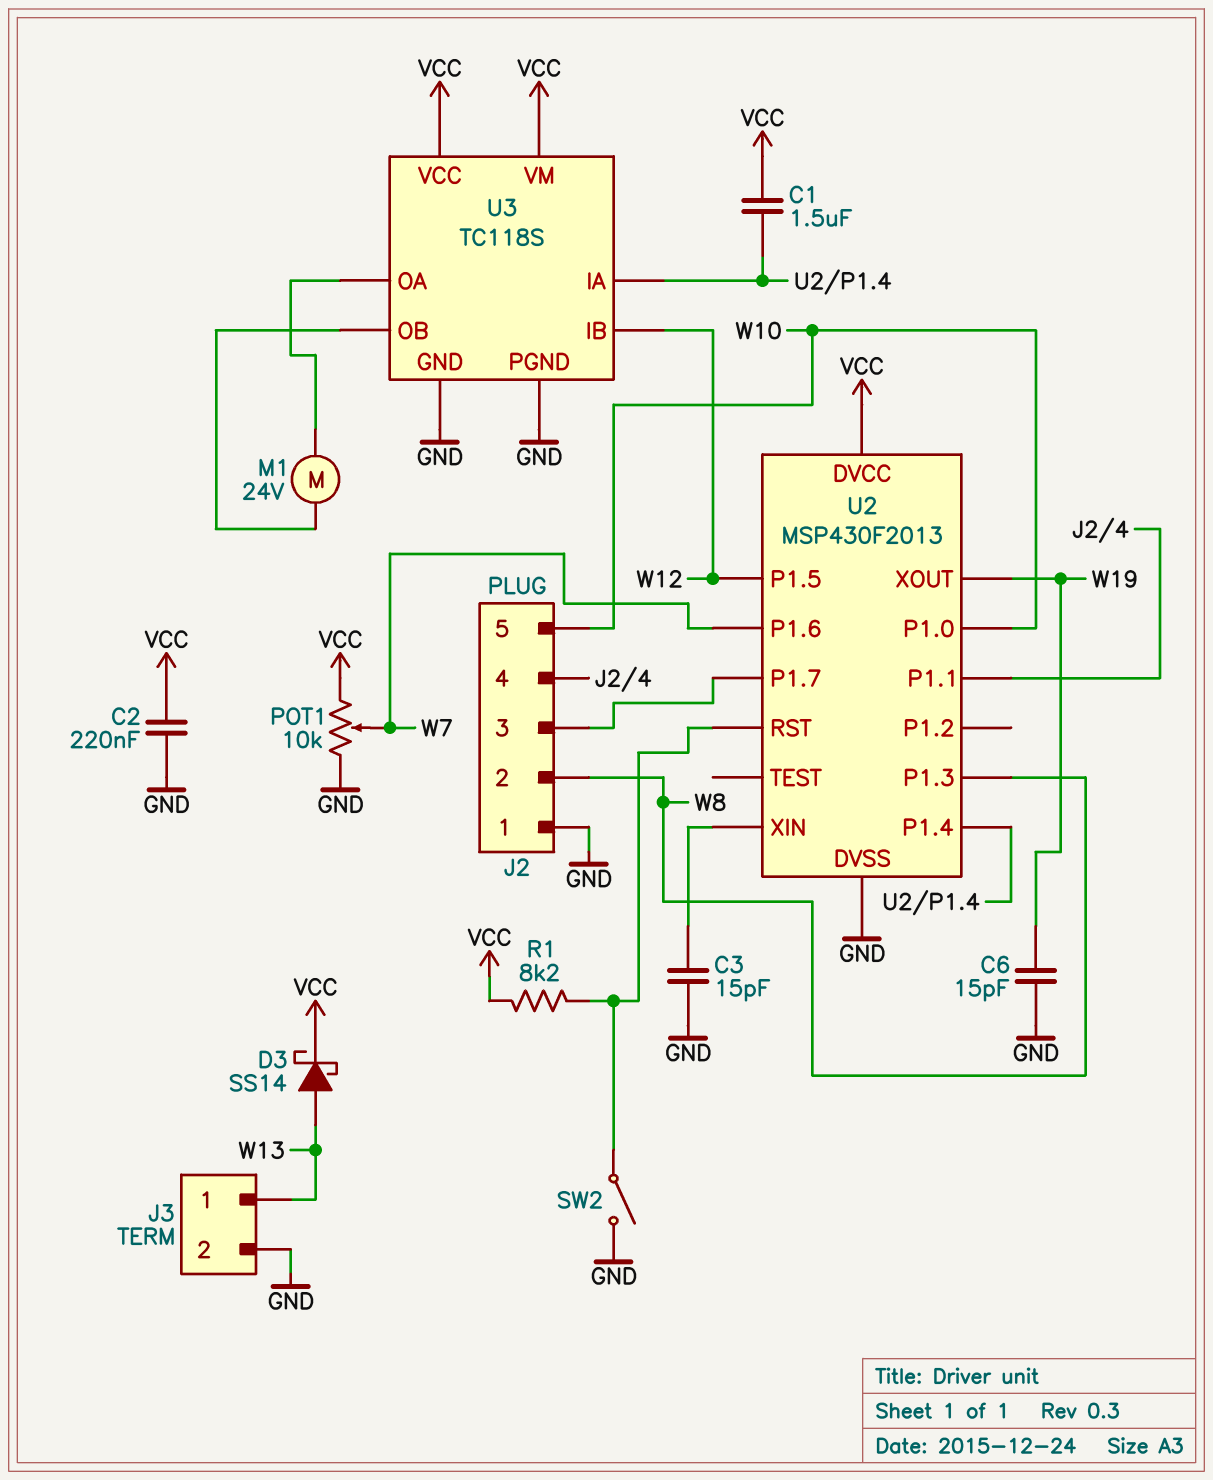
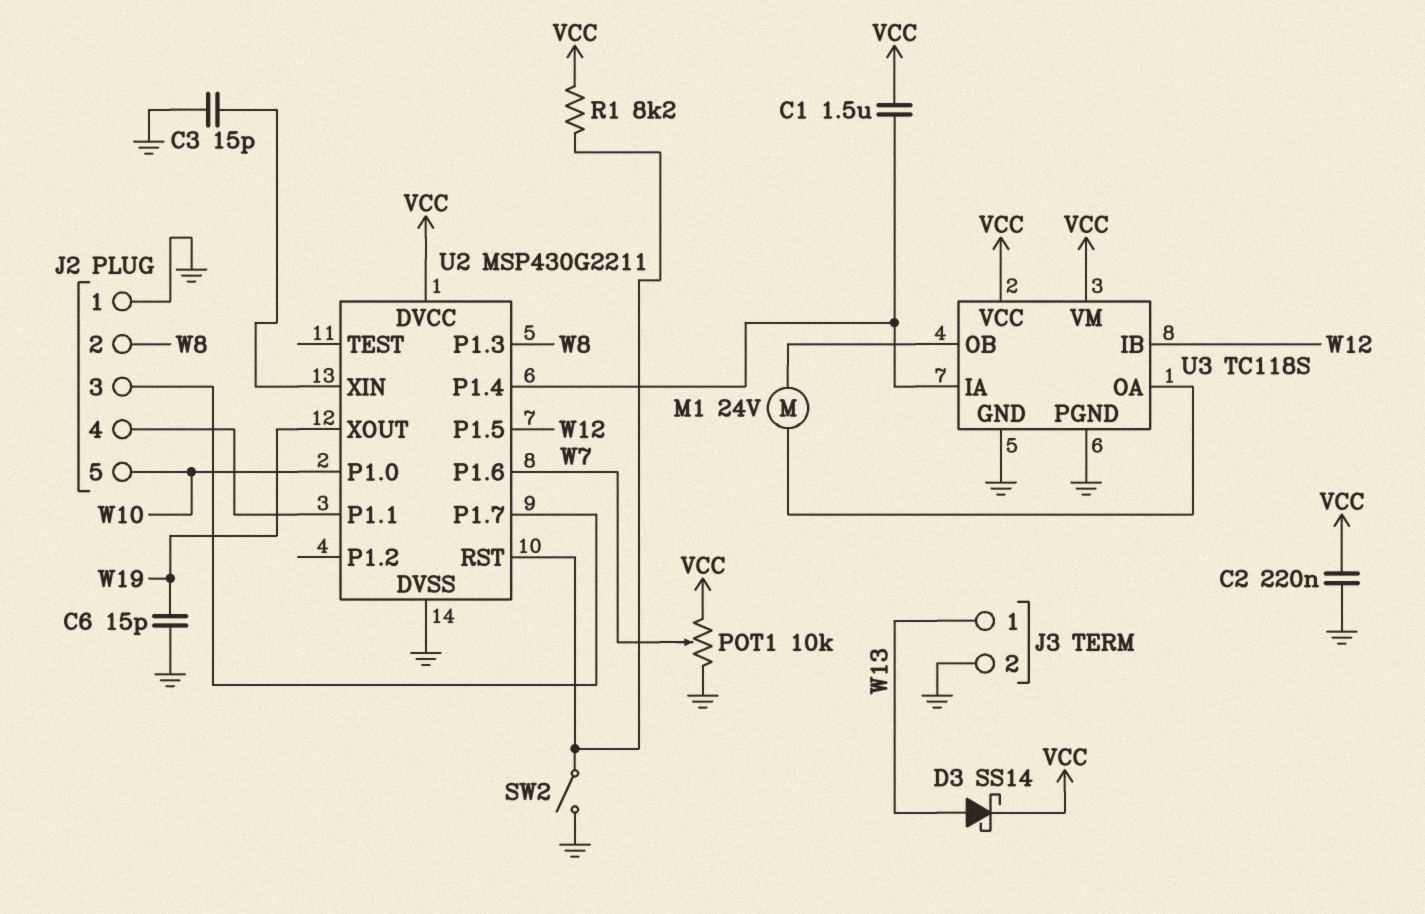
U2: MSP430F2013 -> MSP430G2211

